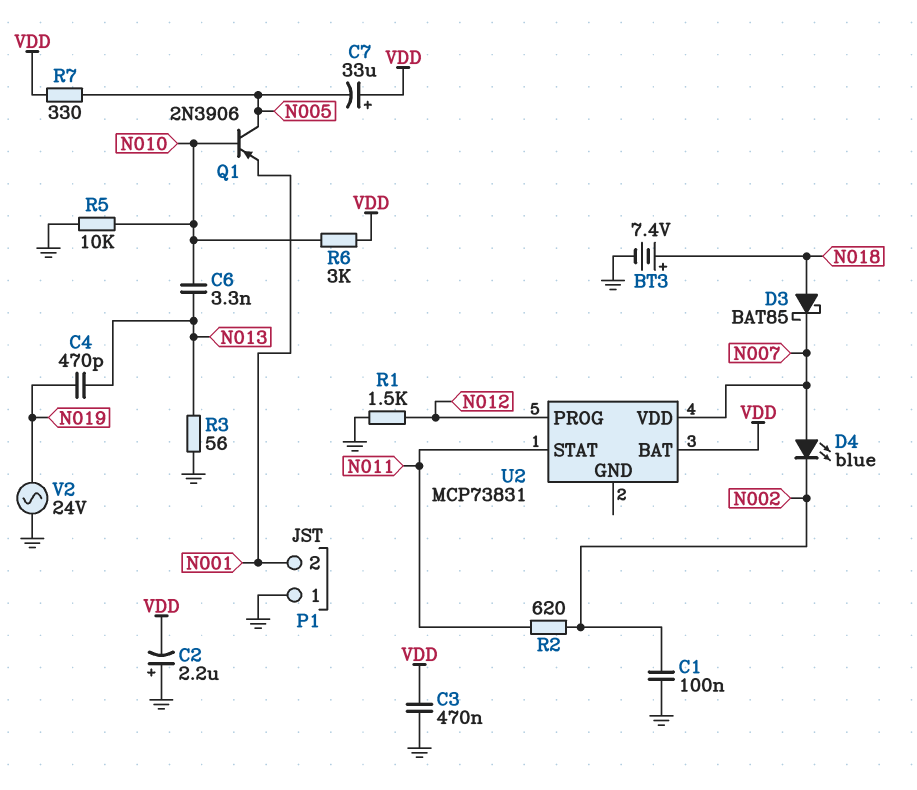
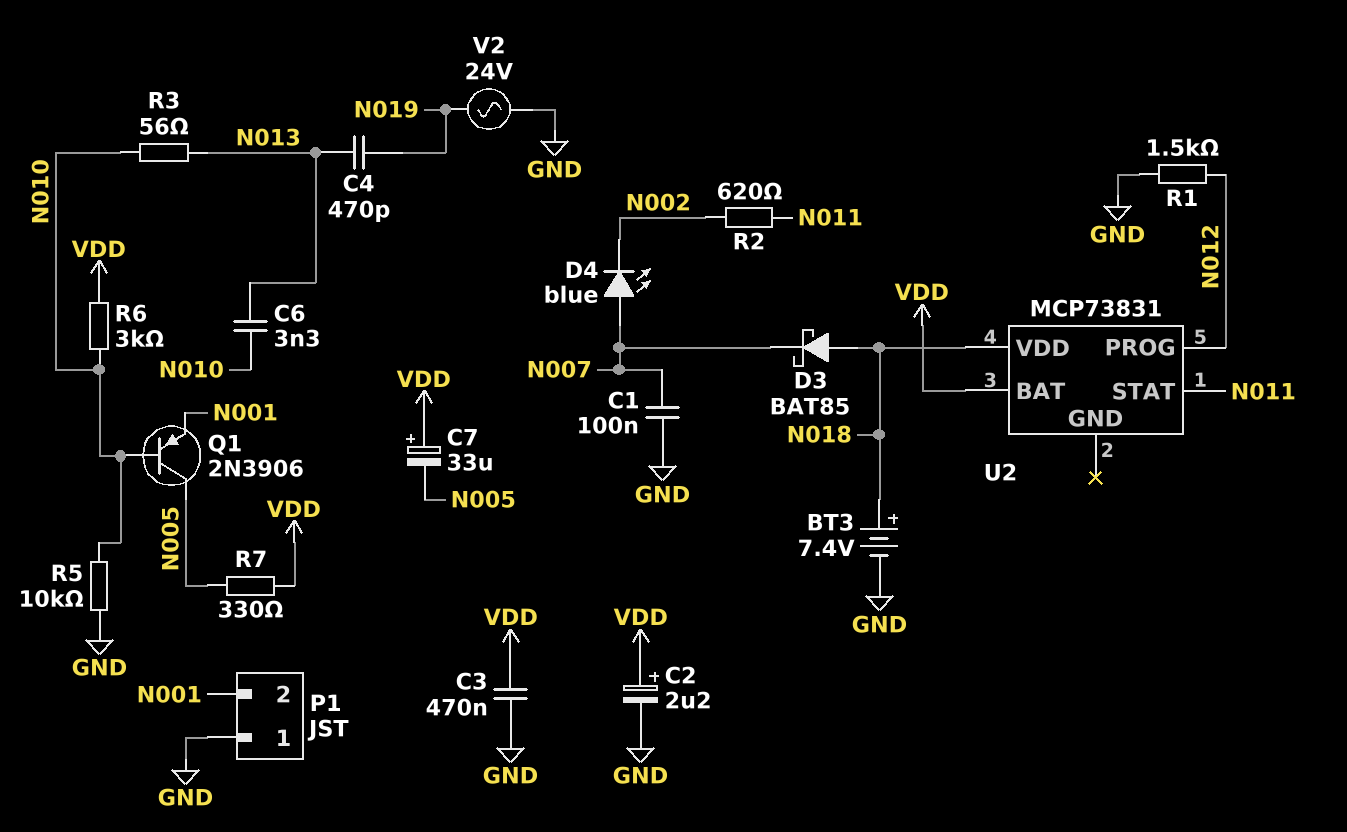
C1: 100nF (GND, N002) -> 100nF (GND, N007)
C2: 2.2uF (plus GND, minus VDD) -> 2.2uF (plus VDD, minus GND)
R3: 56 (GND, N013) -> 56 (N010, N013)
U2 pin VDD: N007 -> N018

